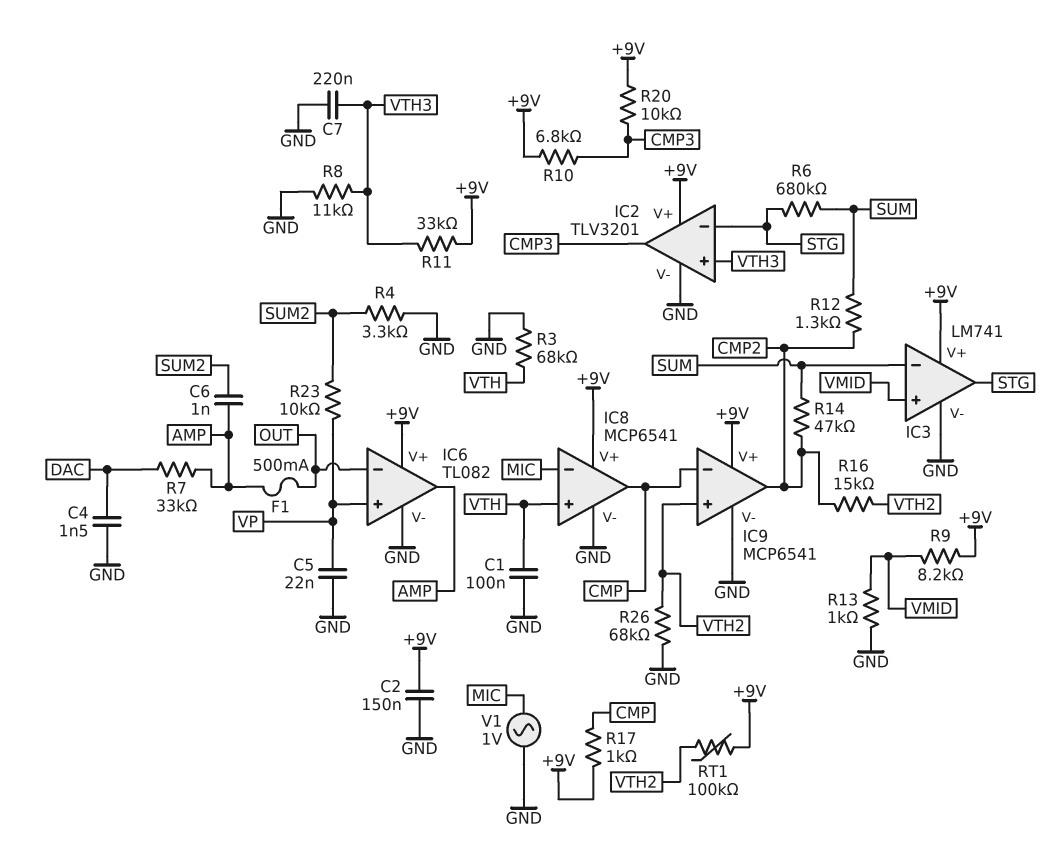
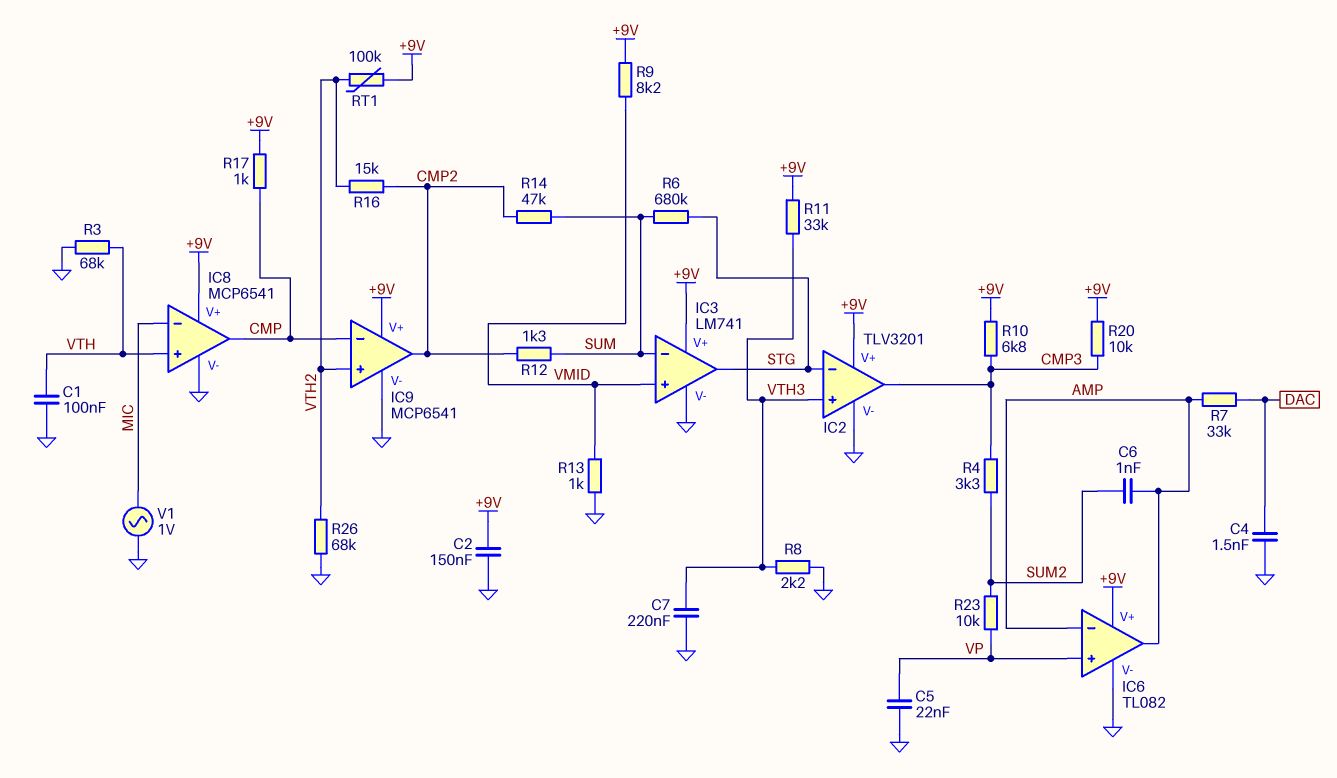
F1: 500mA (AMP, OUT) -> none
IC6 pin in-: OUT -> AMP
R4: 3.3k (GND, SUM2) -> 3.3k (CMP3, SUM2)
R8: 11k (GND, VTH3) -> 2.2k (GND, VTH3)

